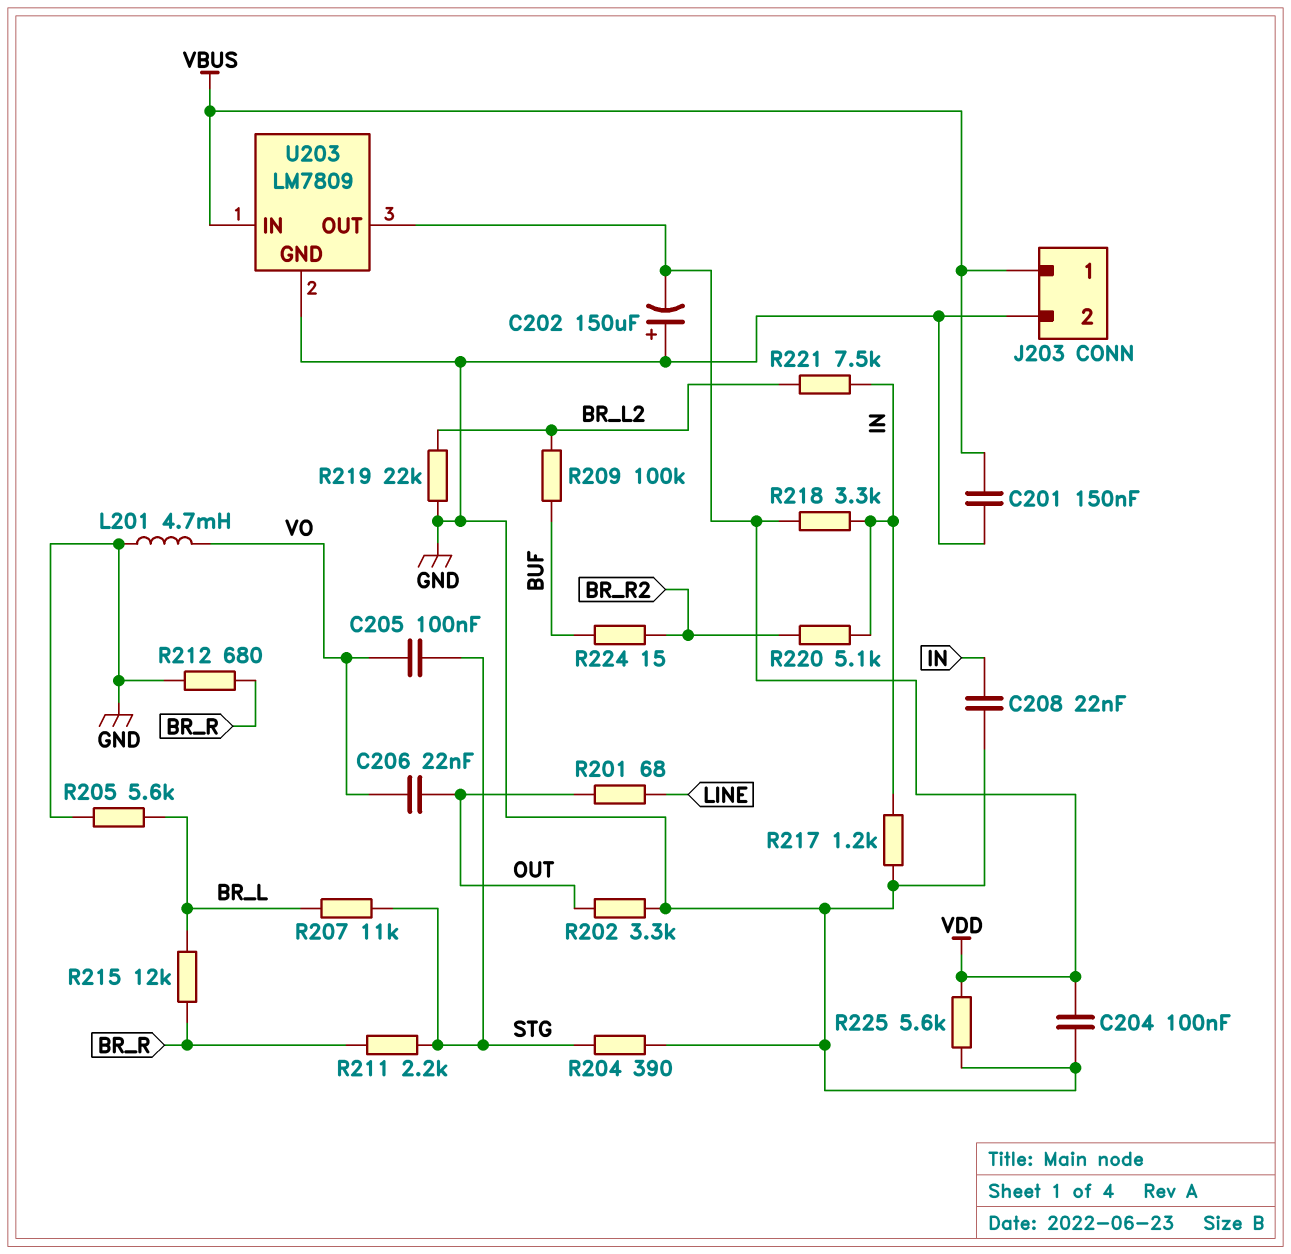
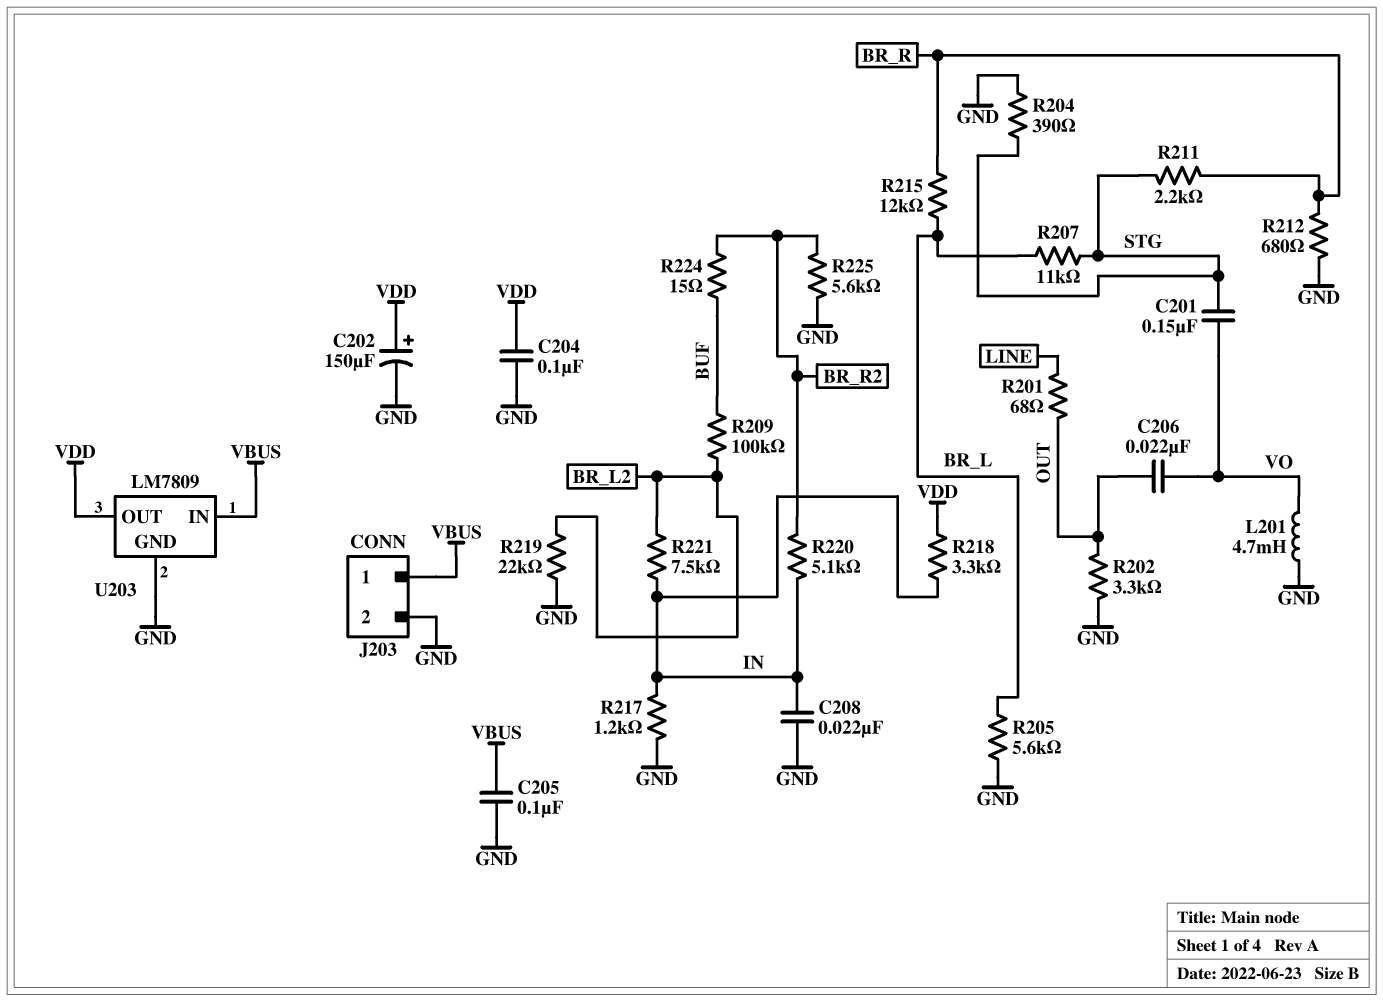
C201: 150nF (GND, VBUS) -> 150nF (STG, VO)
C202: 150uF (plus GND, minus VDD) -> 150uF (plus VDD, minus GND)
C205: 100nF (STG, VO) -> 100nF (GND, VBUS)
R225: 5.6k (GND, VDD) -> 5.6k (BR_R2, GND)

